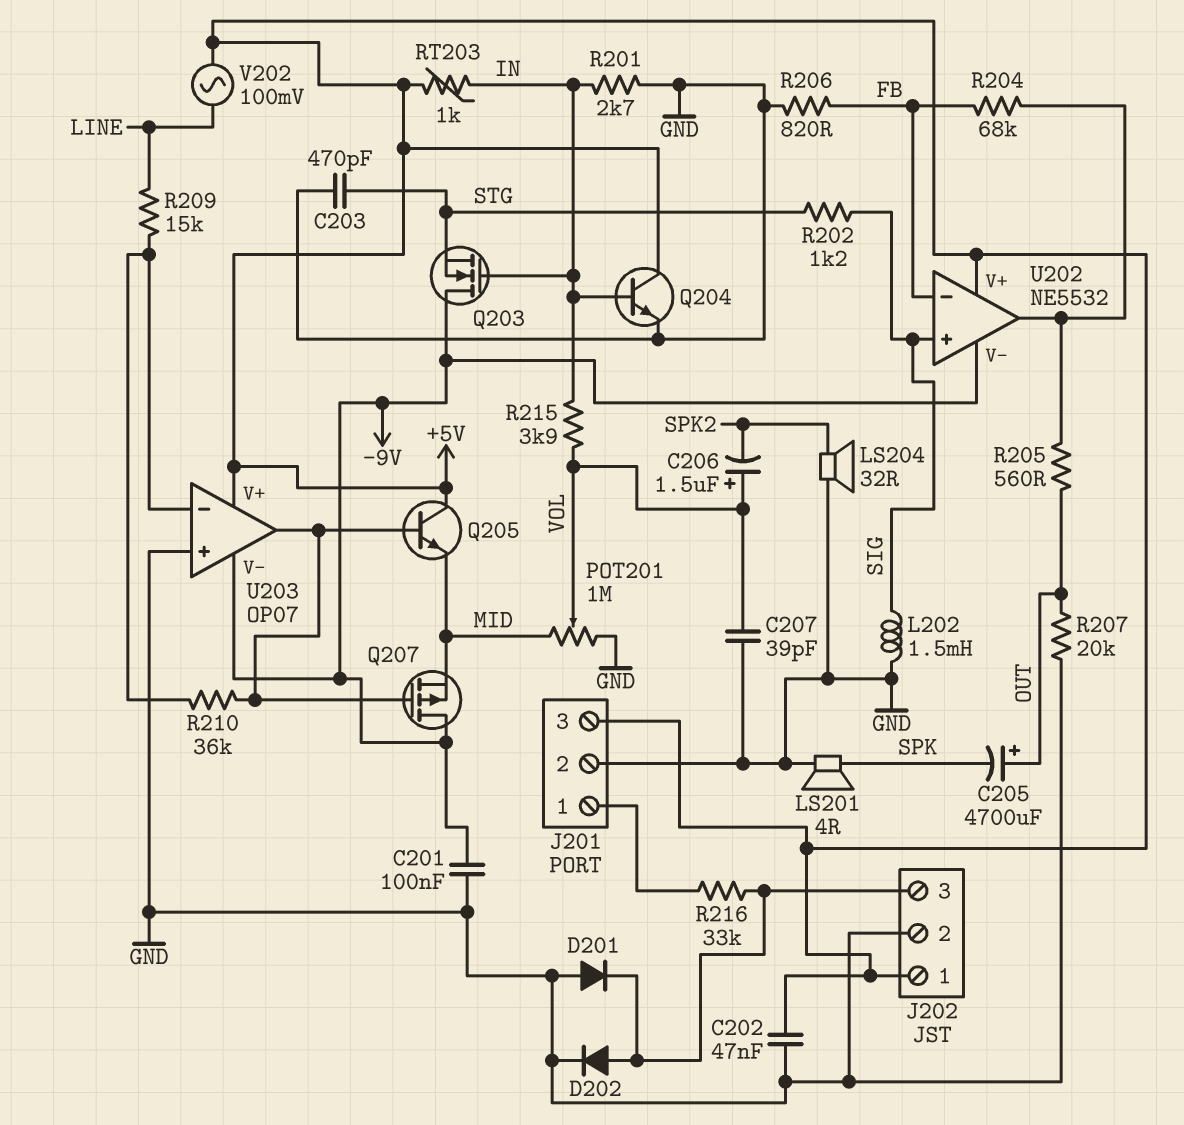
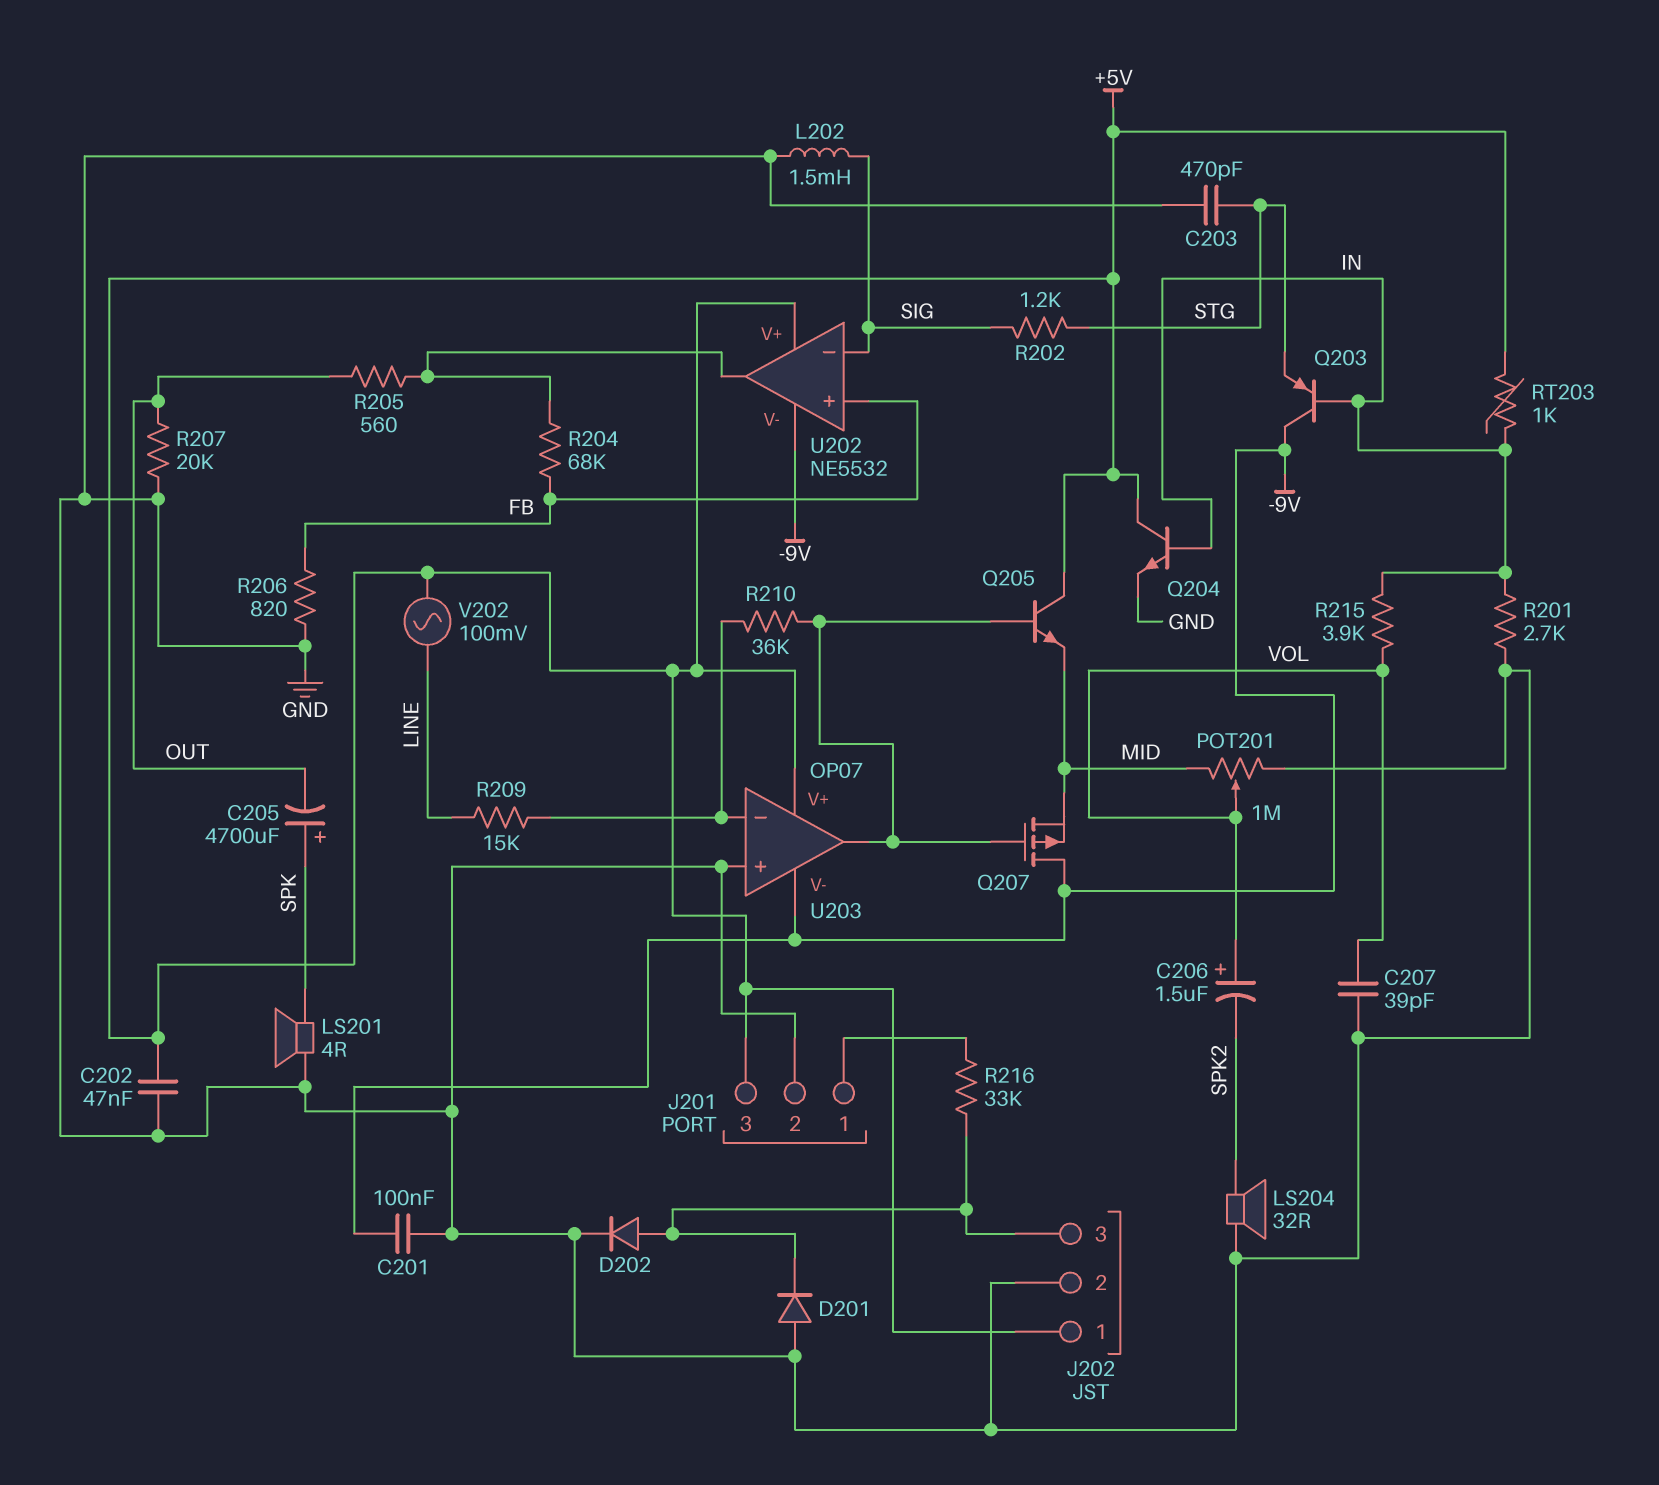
C205: 4700uF (plus OUT, minus SPK) -> 4700uF (plus SPK, minus OUT)
Q203: NMOS (G IN, D -9V, S STG) -> PNP (B IN, C -9V, E STG)
U202 pin in+: SIG -> FB
U202 pin in-: FB -> SIG

